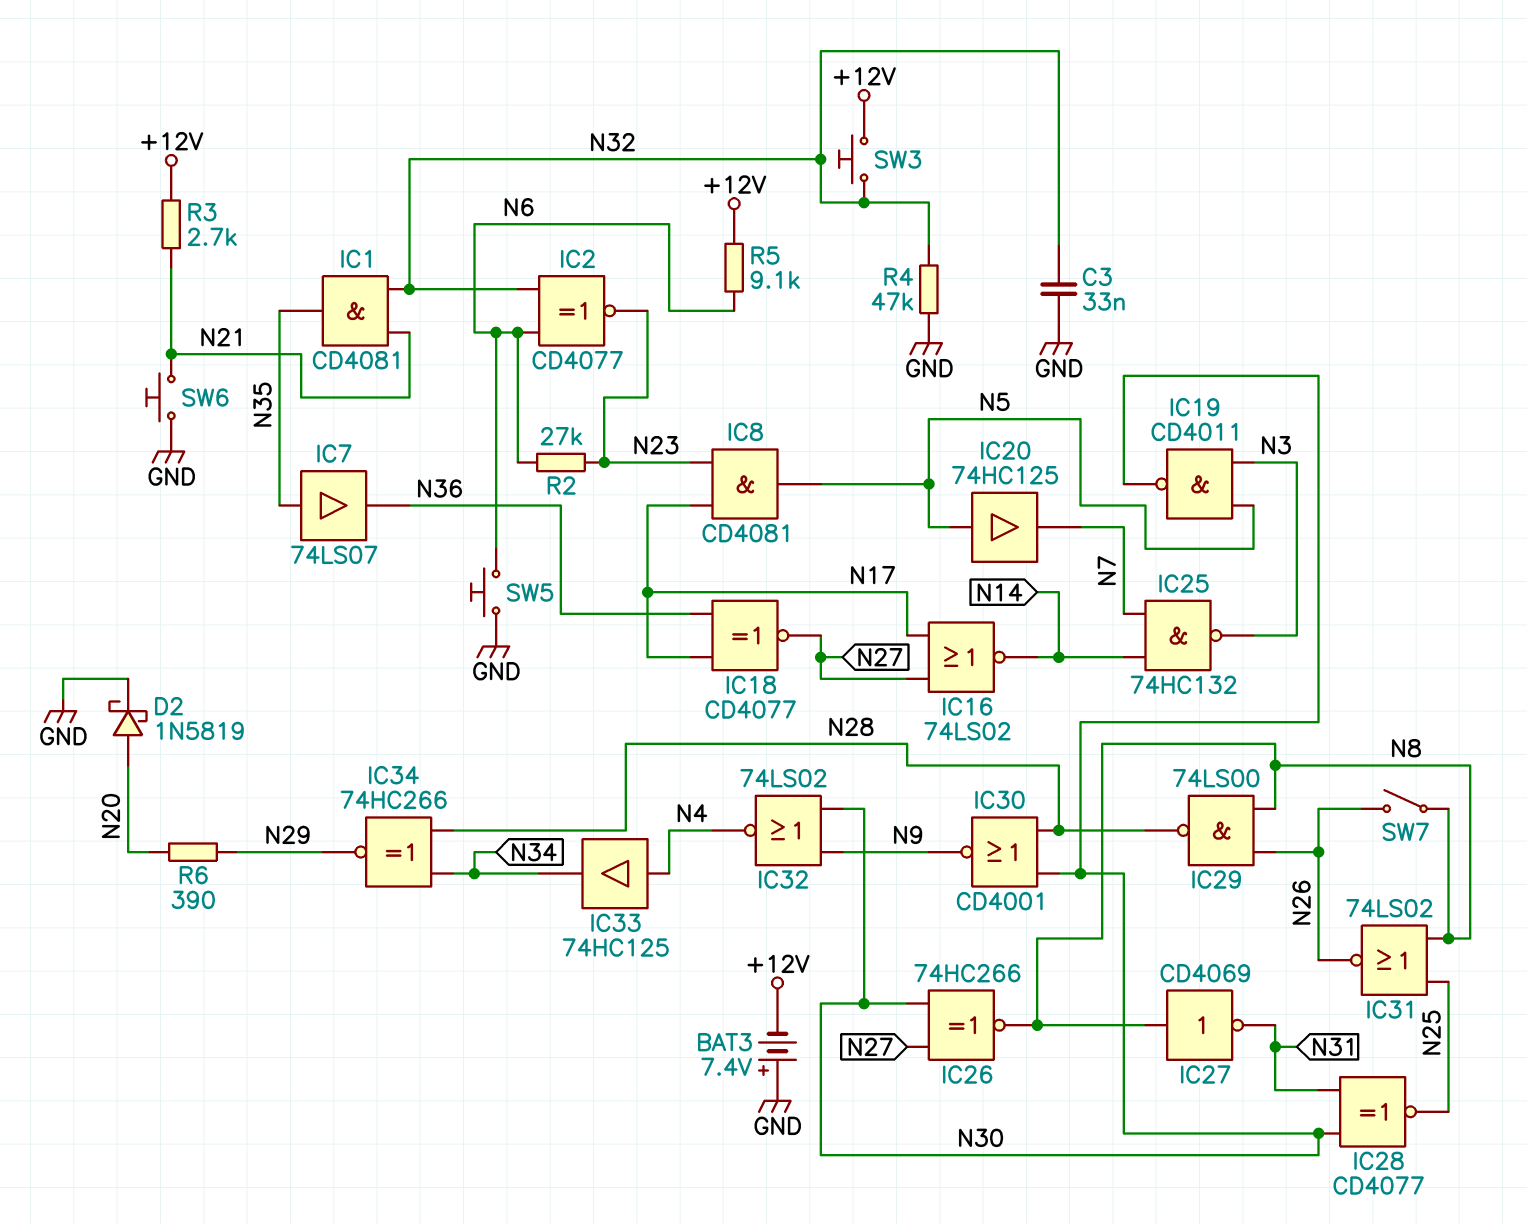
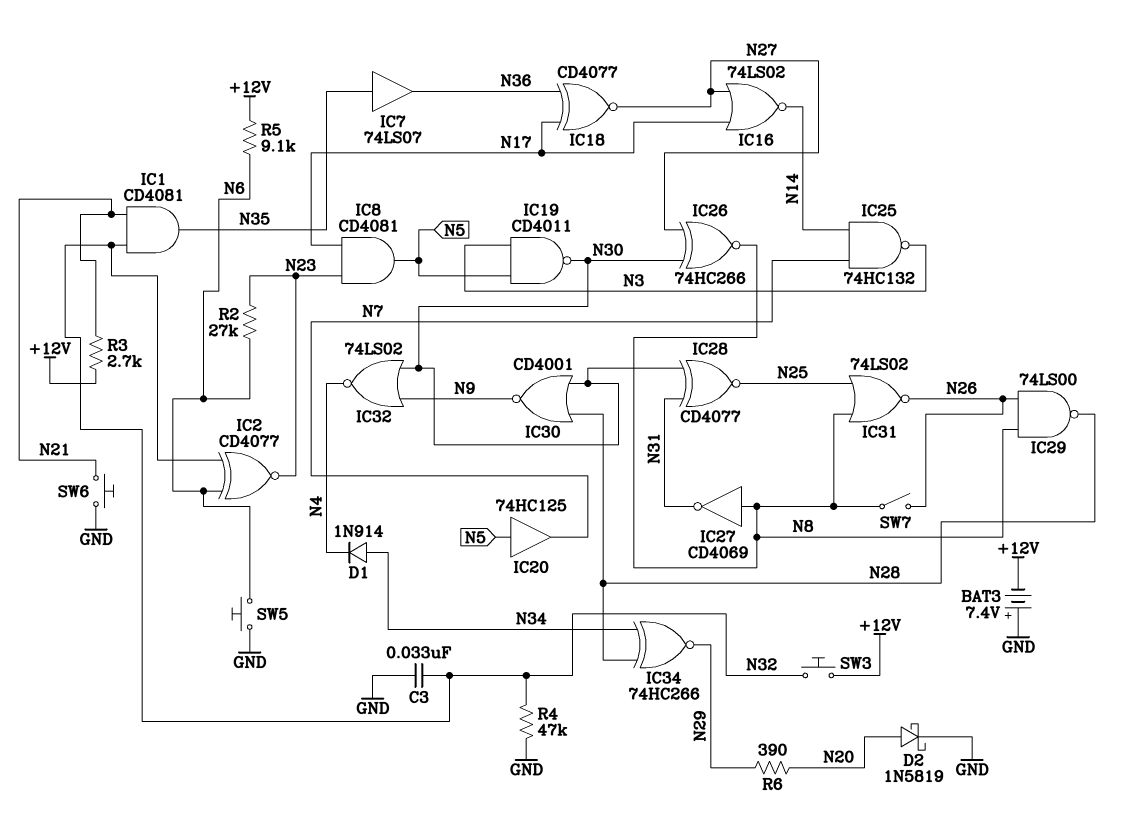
D1: none -> diode 1N914 (A N34, K N4)
IC33: buffer 74HC125 (in N4, out N34) -> none

